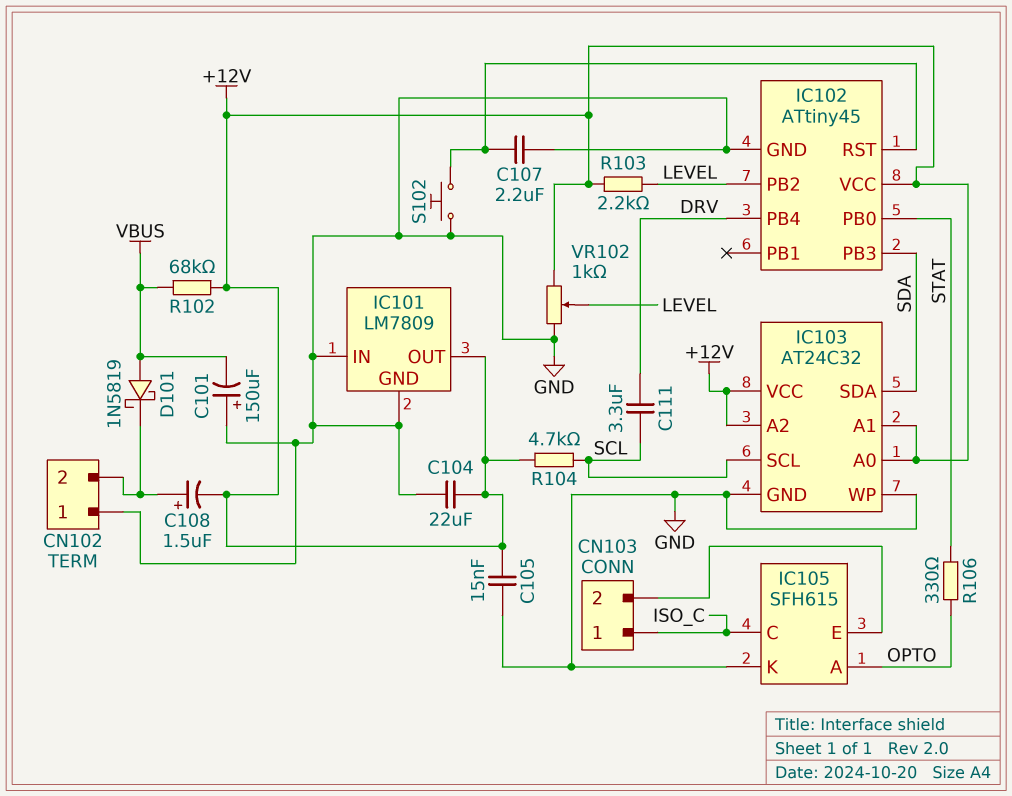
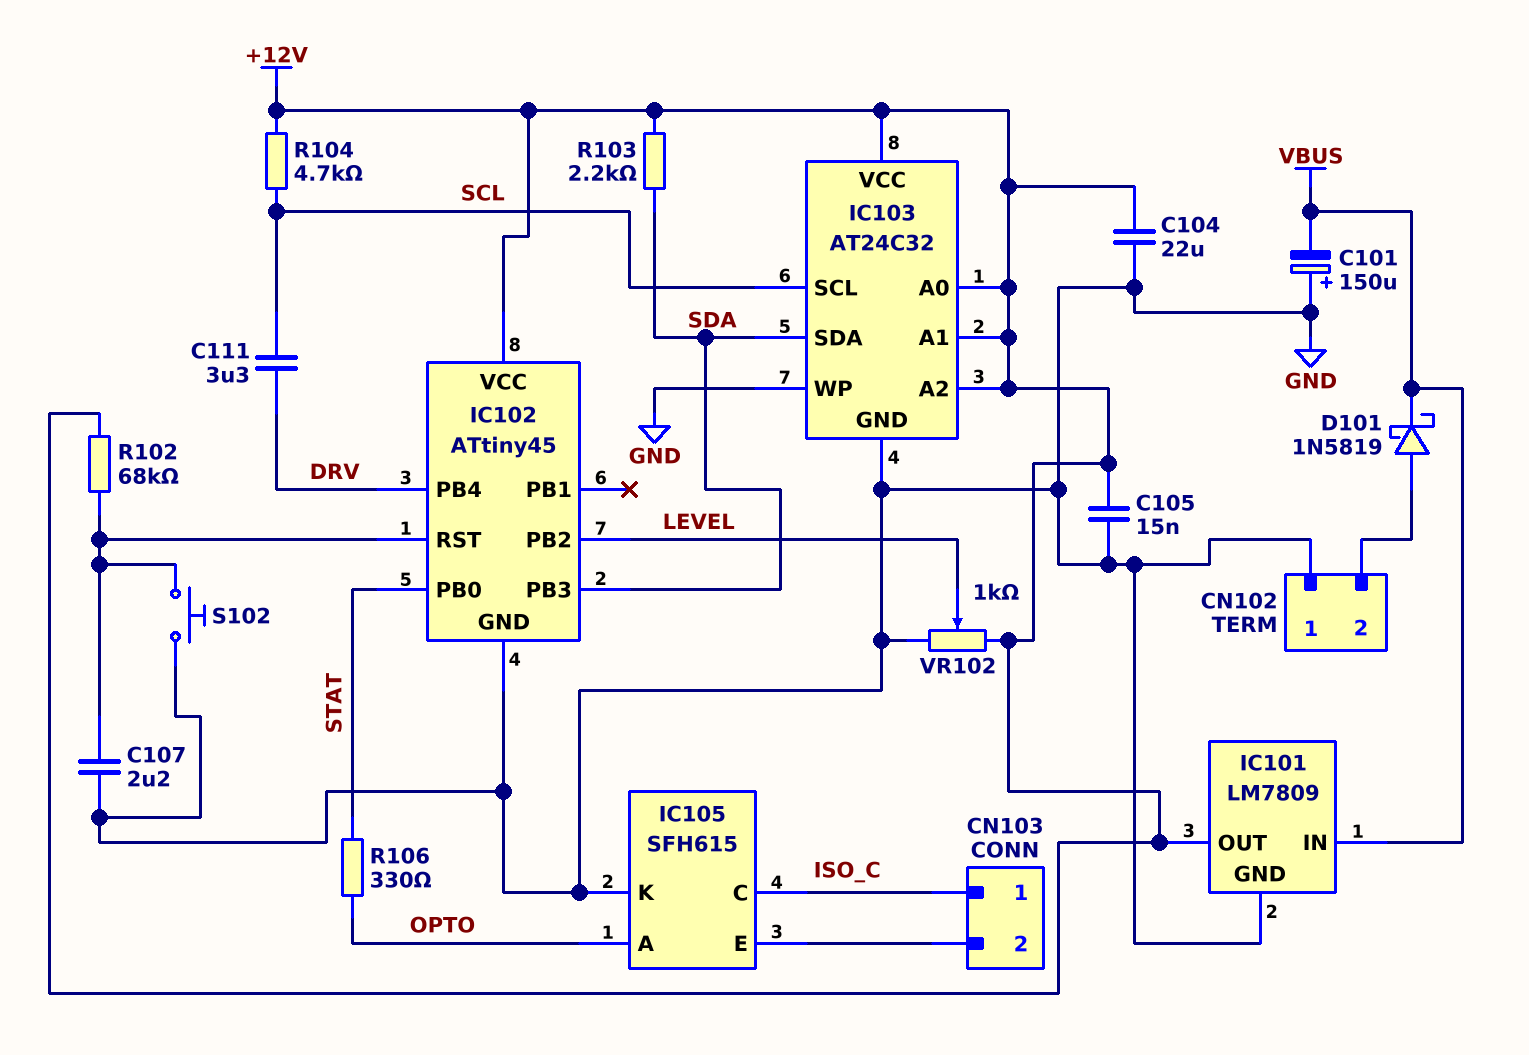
C108: 1.5uF (plus CN102/2, minus +12V) -> none
D101: schottky 1N5819 (A VBUS, K CN102/2) -> schottky 1N5819 (A CN102/2, K VBUS)
IC101 pin IN: GND -> VBUS
R102: 68k (+12V, VBUS) -> 68k (+12V, IC102/RST)
R103: 2.2k (+12V, LEVEL) -> 2.2k (+12V, SDA)

